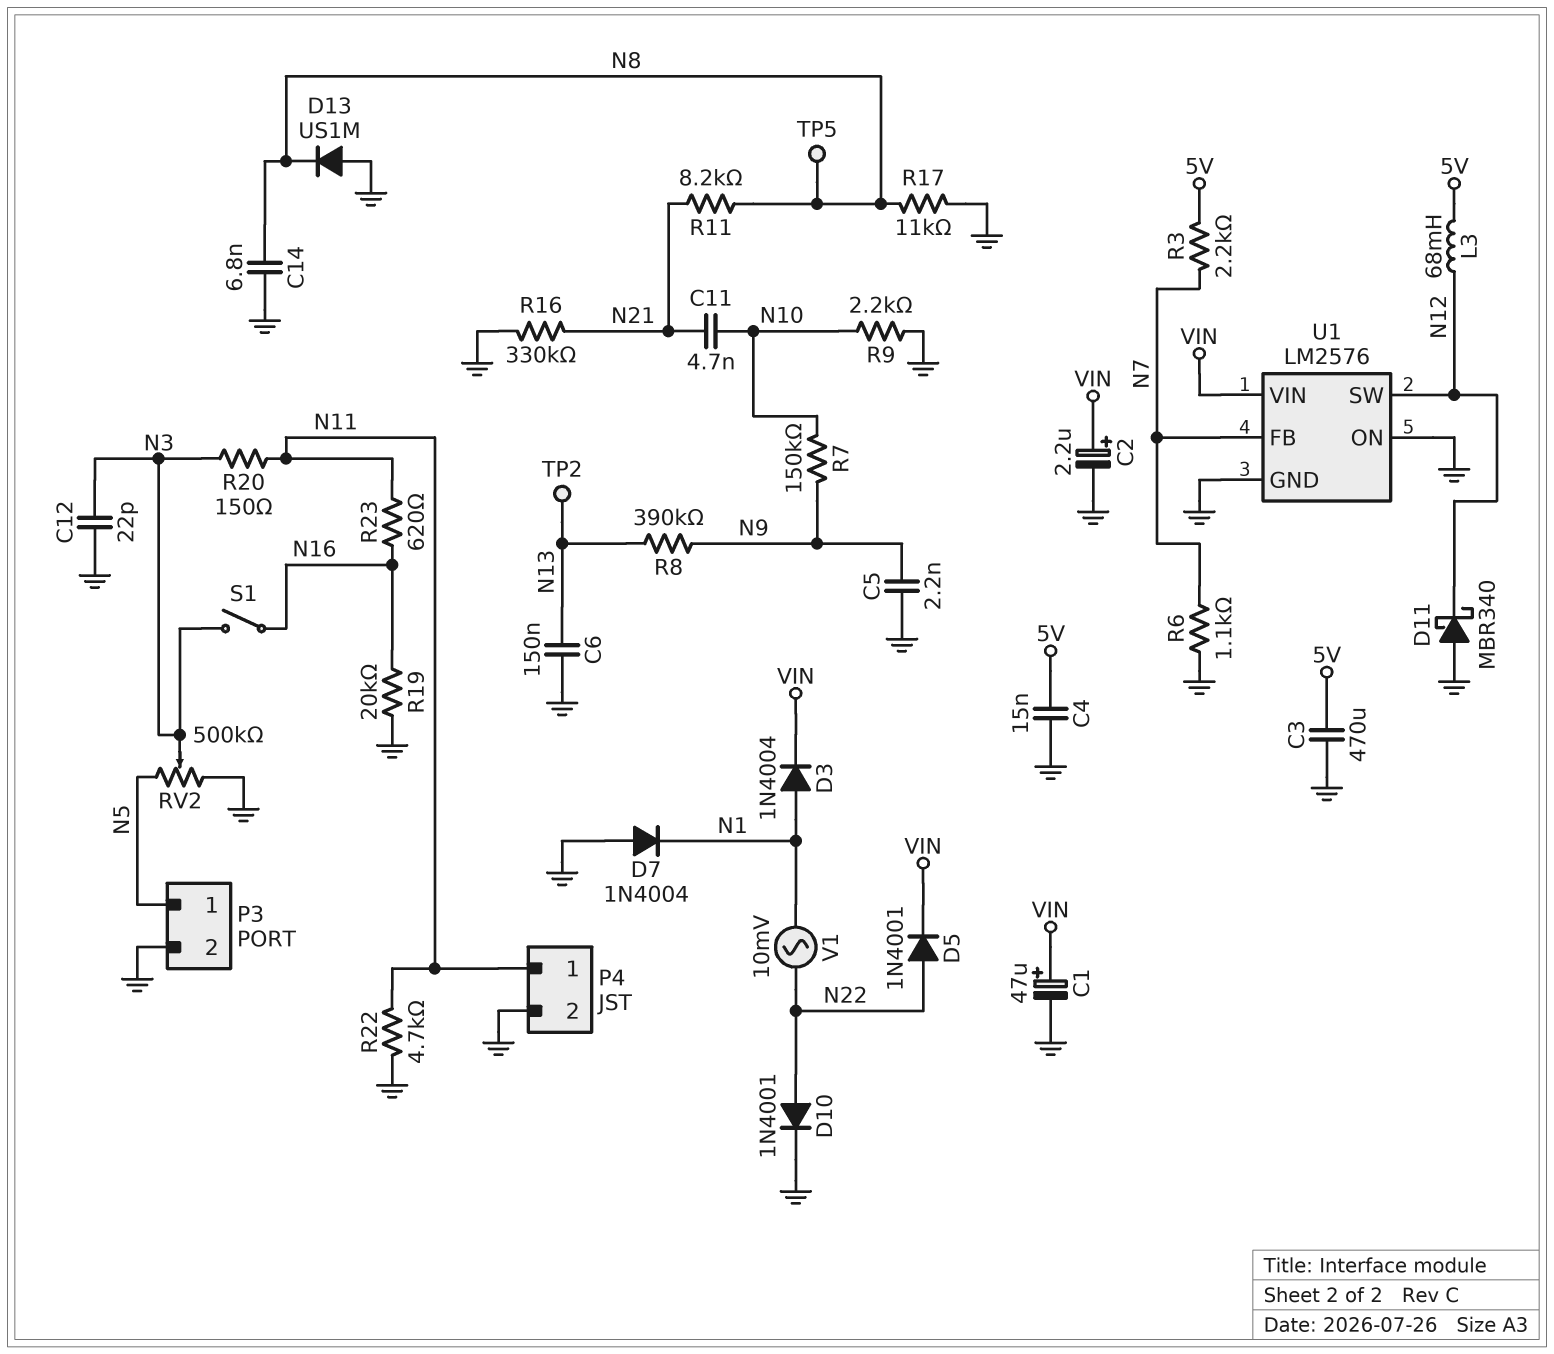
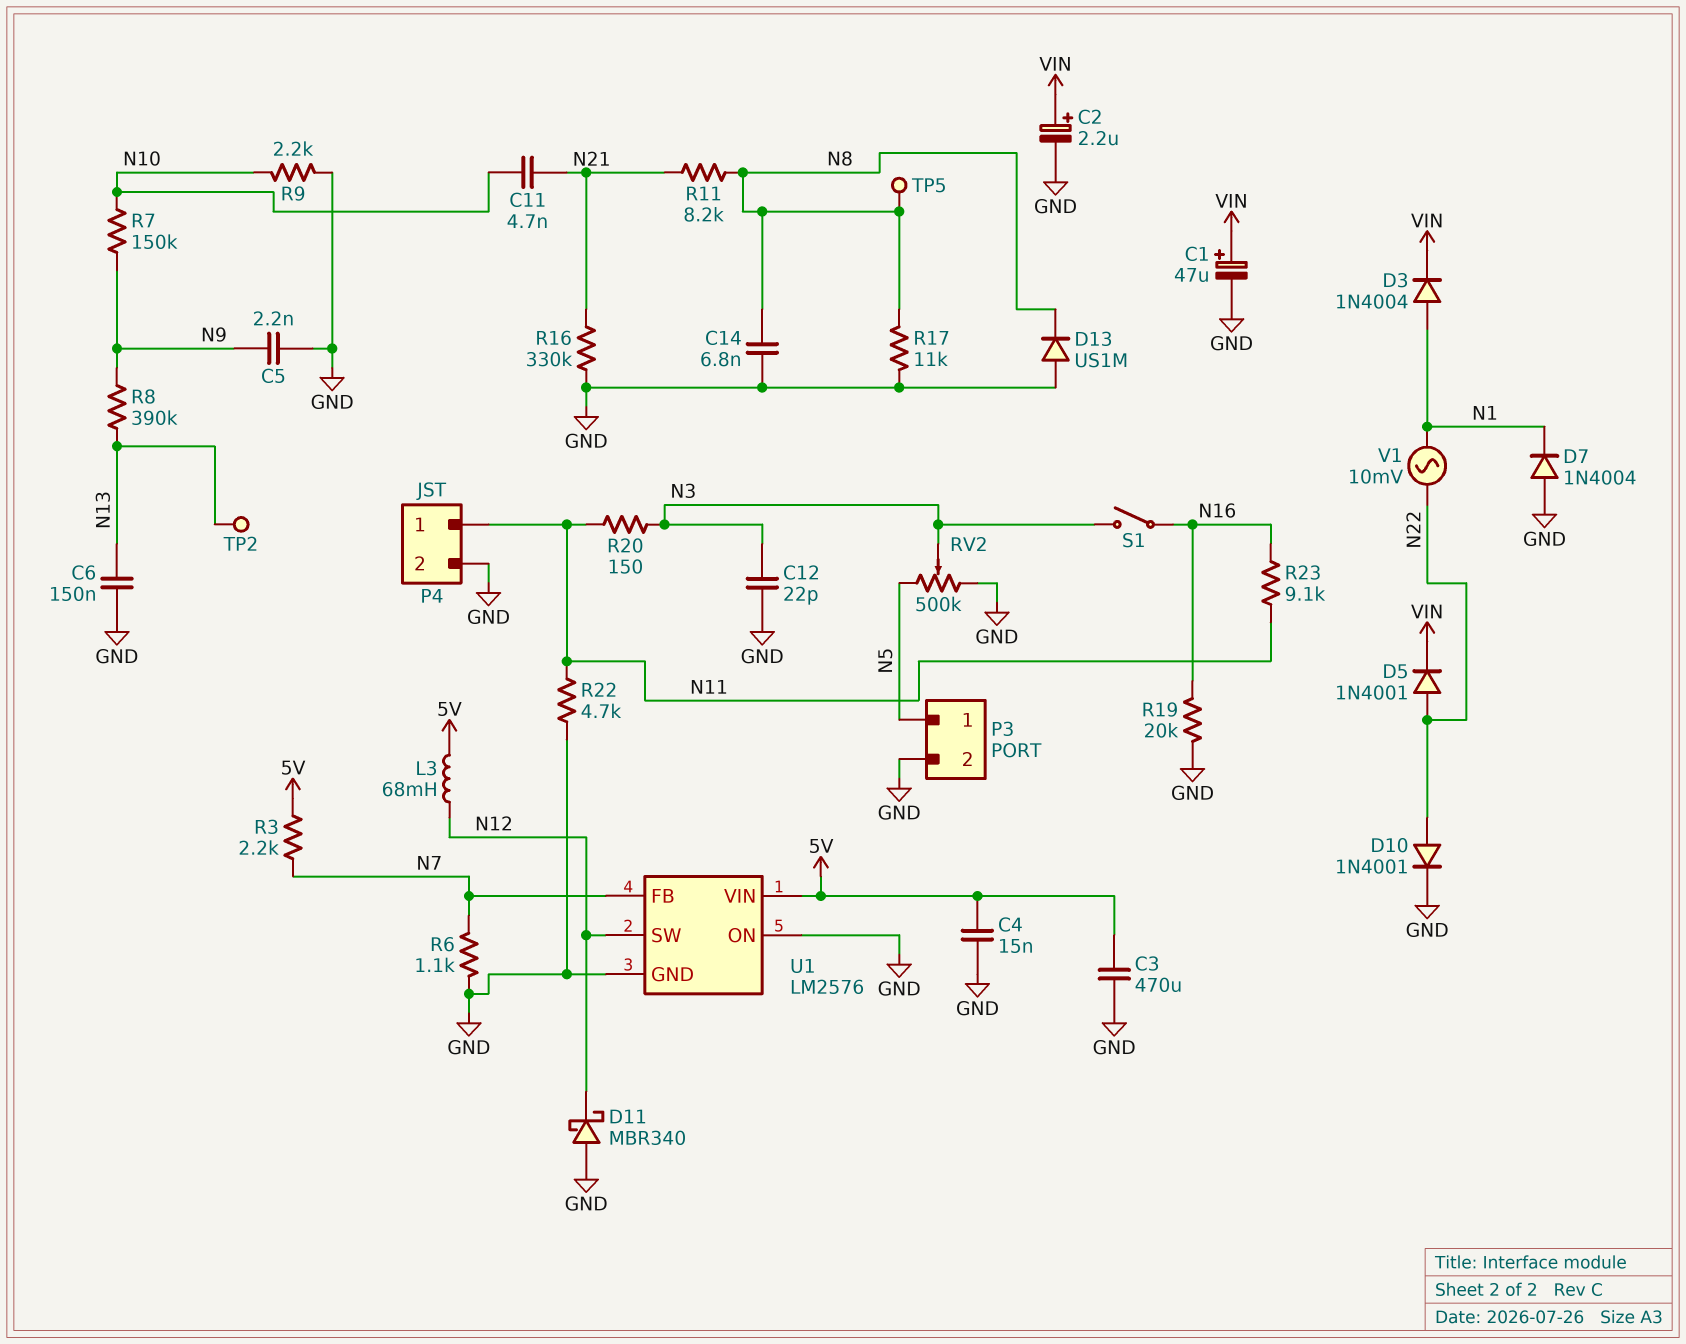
R23: 620 (N11, N16) -> 9.1k (N11, N16)
U1 pin VIN: VIN -> 5V

